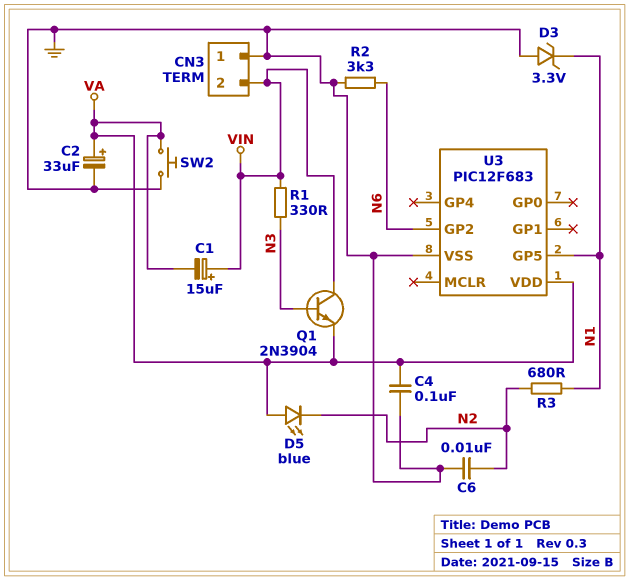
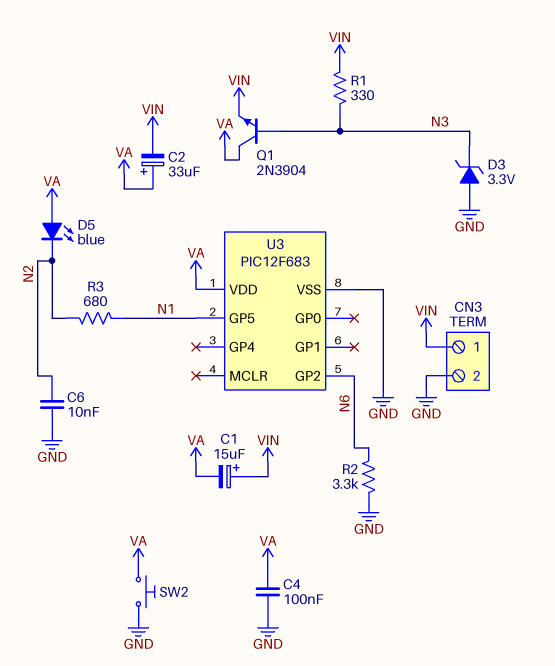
C2: 33uF (plus VA, minus GND) -> 33uF (plus VA, minus VIN)
CN3 pin 1: GND -> VIN
CN3 pin 2: VIN -> GND
D3: zener 3.3V (A GND, K N1) -> zener 3.3V (A GND, K N3)
Q1: NPN 2N3904 (B N3, C VIN, E VA) -> NPN 2N3904 (B N3, C VA, E VIN)

